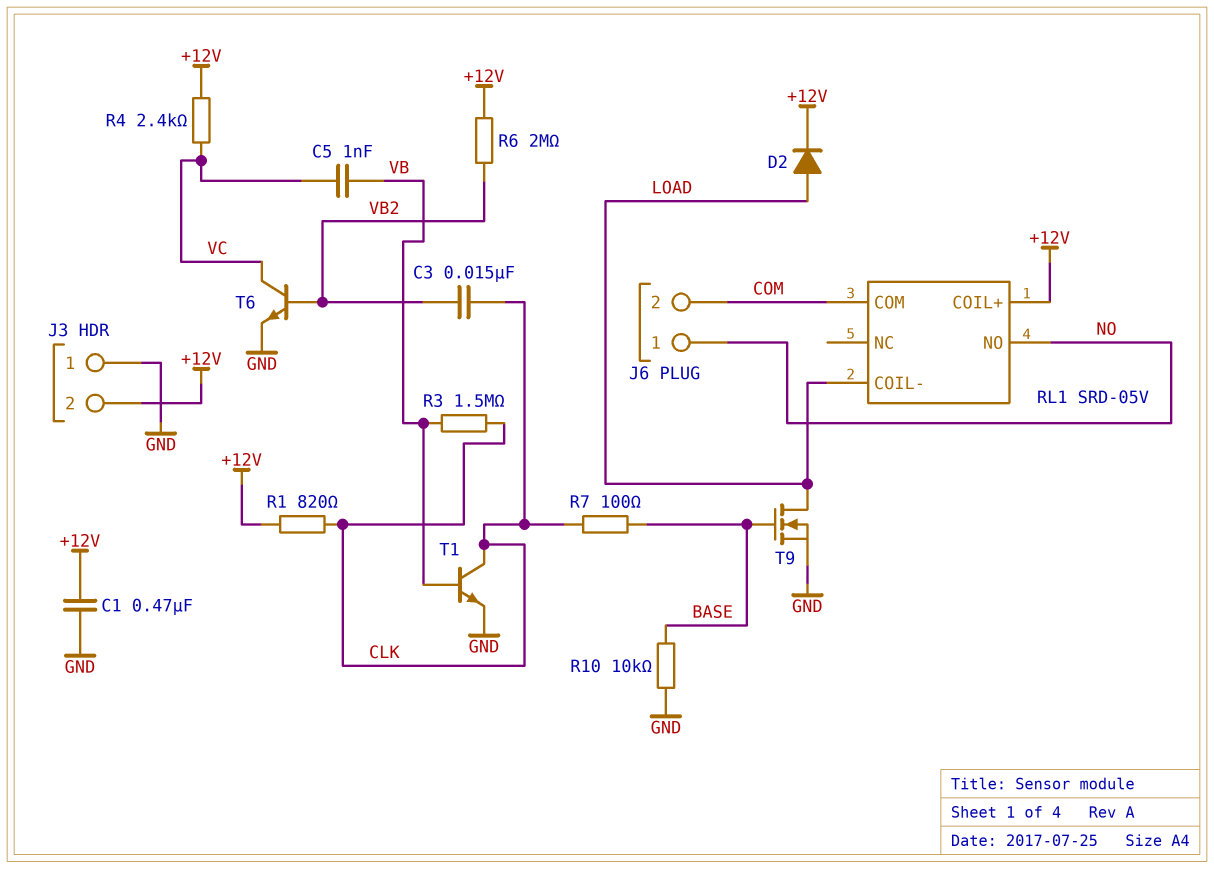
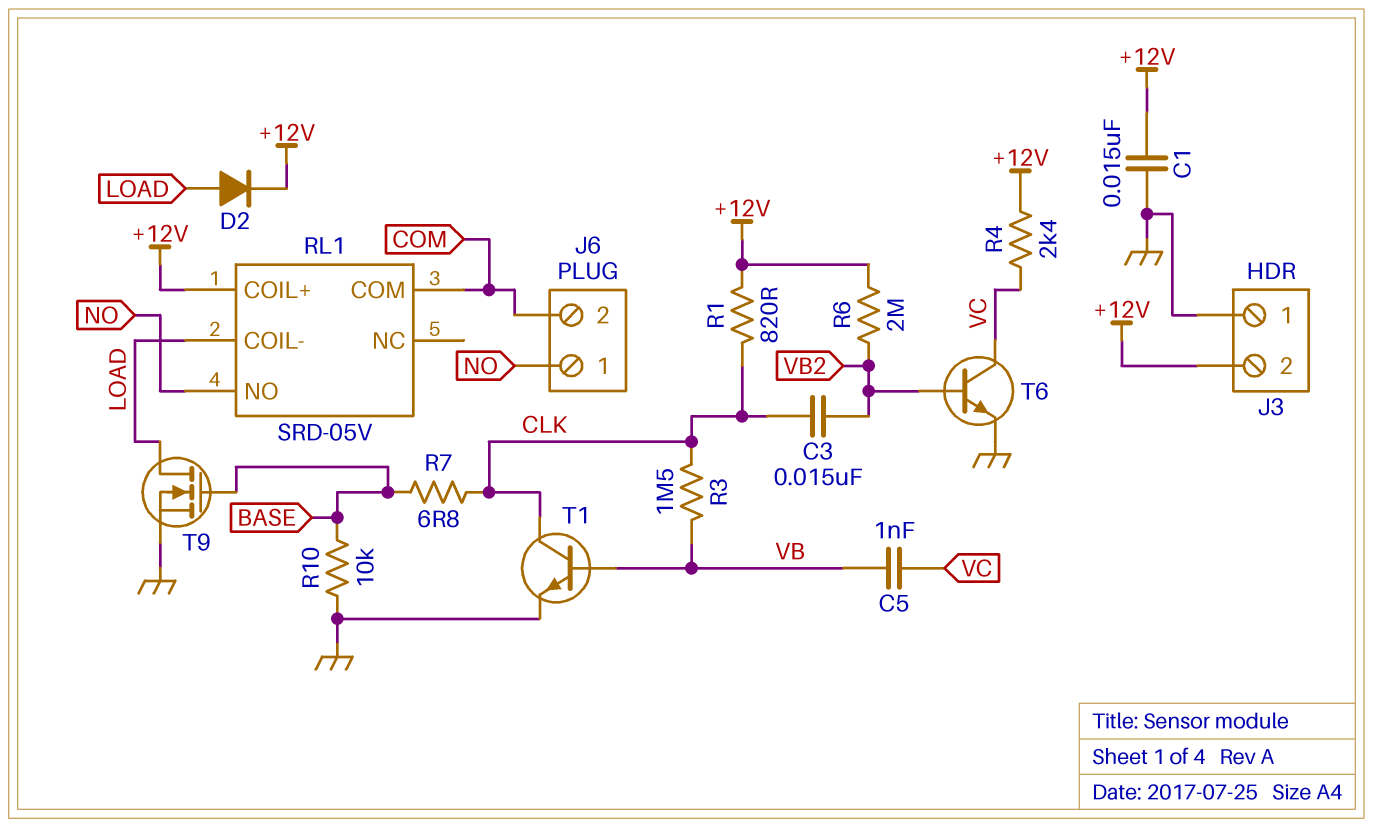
C1: 470nF (+12V, GND) -> 15nF (+12V, GND)
R7: 100 (BASE, CLK) -> 6.8 (BASE, CLK)

